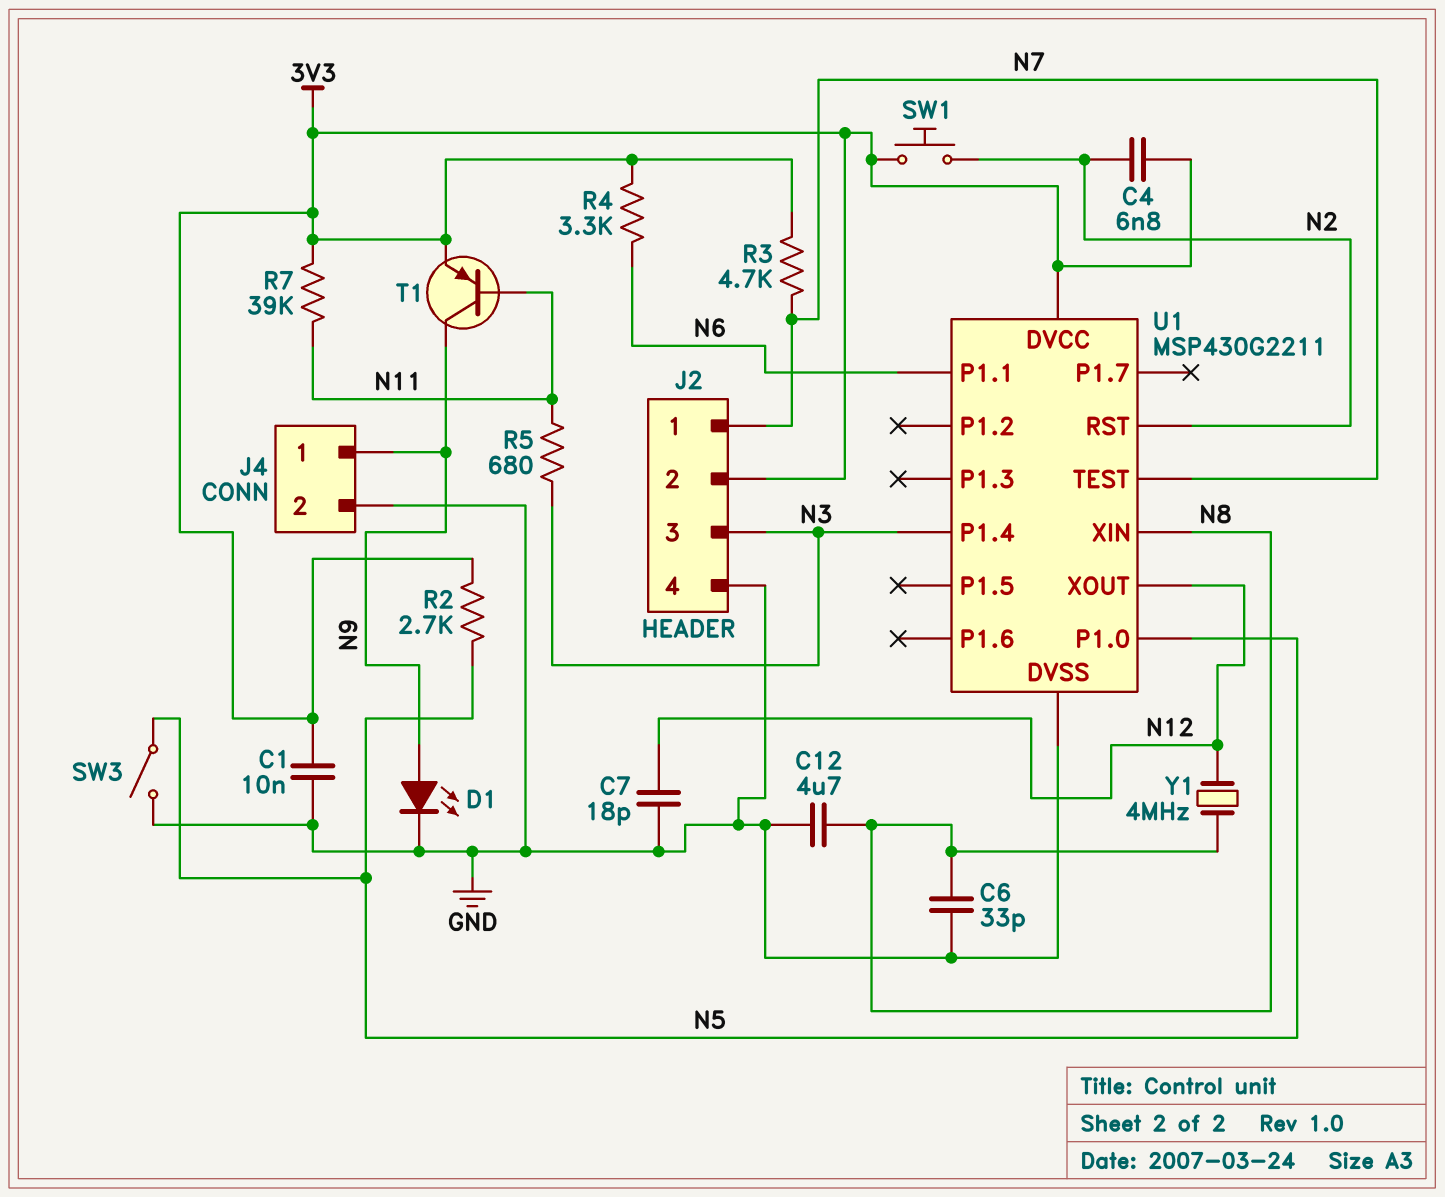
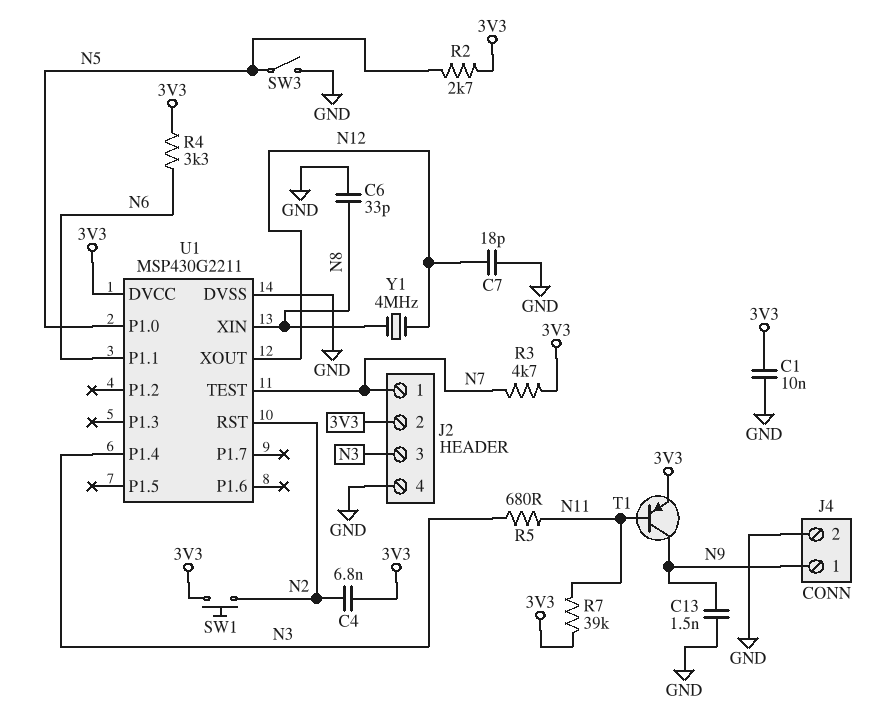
C12: 4.7uF (GND, N8) -> none
C13: none -> 1.5nF (GND, N9)
D1: LED (A N9, K GND) -> none

